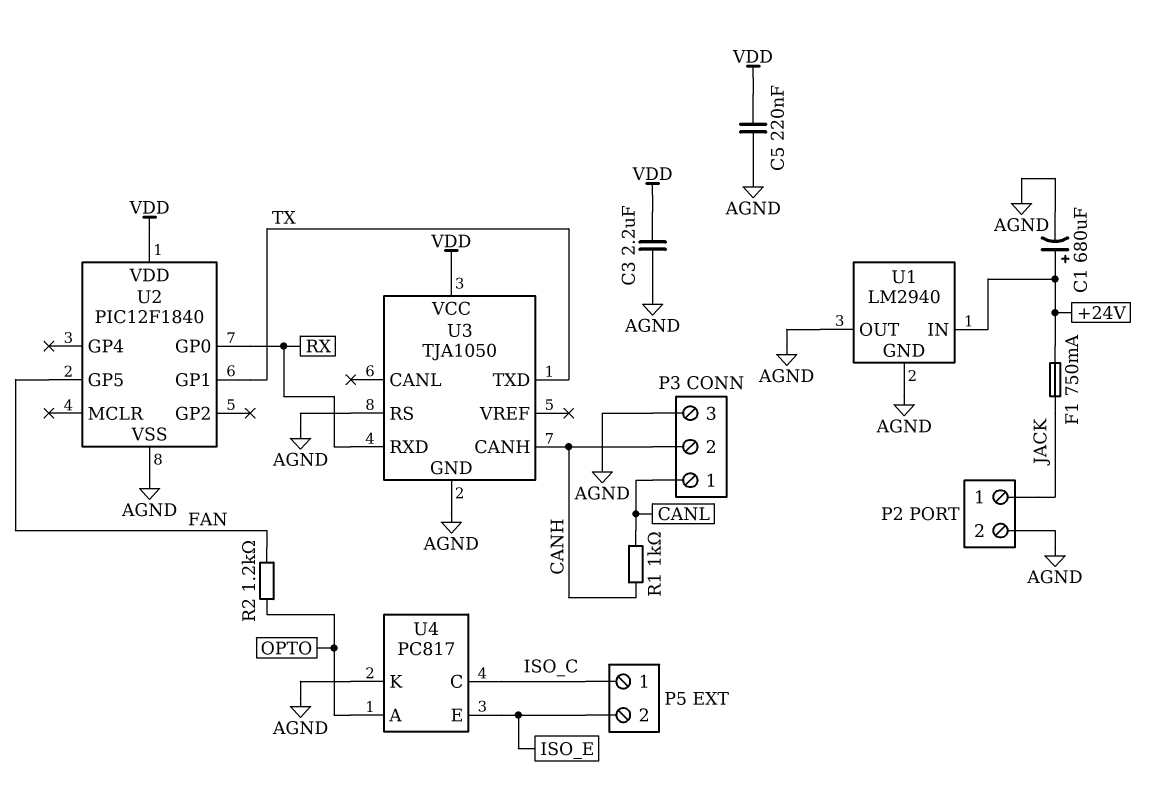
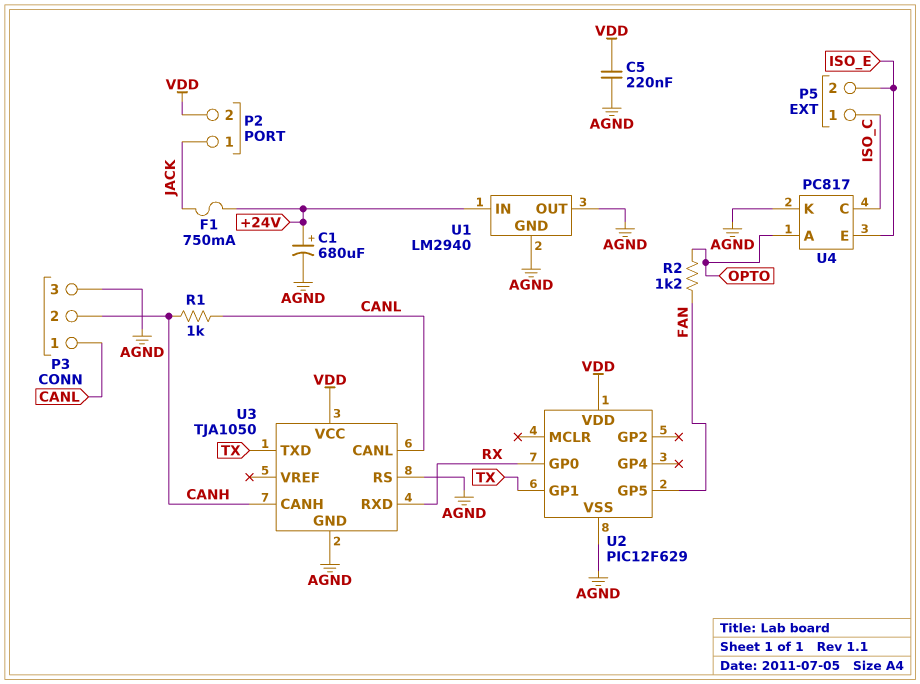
C3: 2.2uF (AGND, VDD) -> none
P2 pin 2: AGND -> VDD
U2: PIC12F1840 -> PIC12F629
U3 pin CANL: none -> CANL

